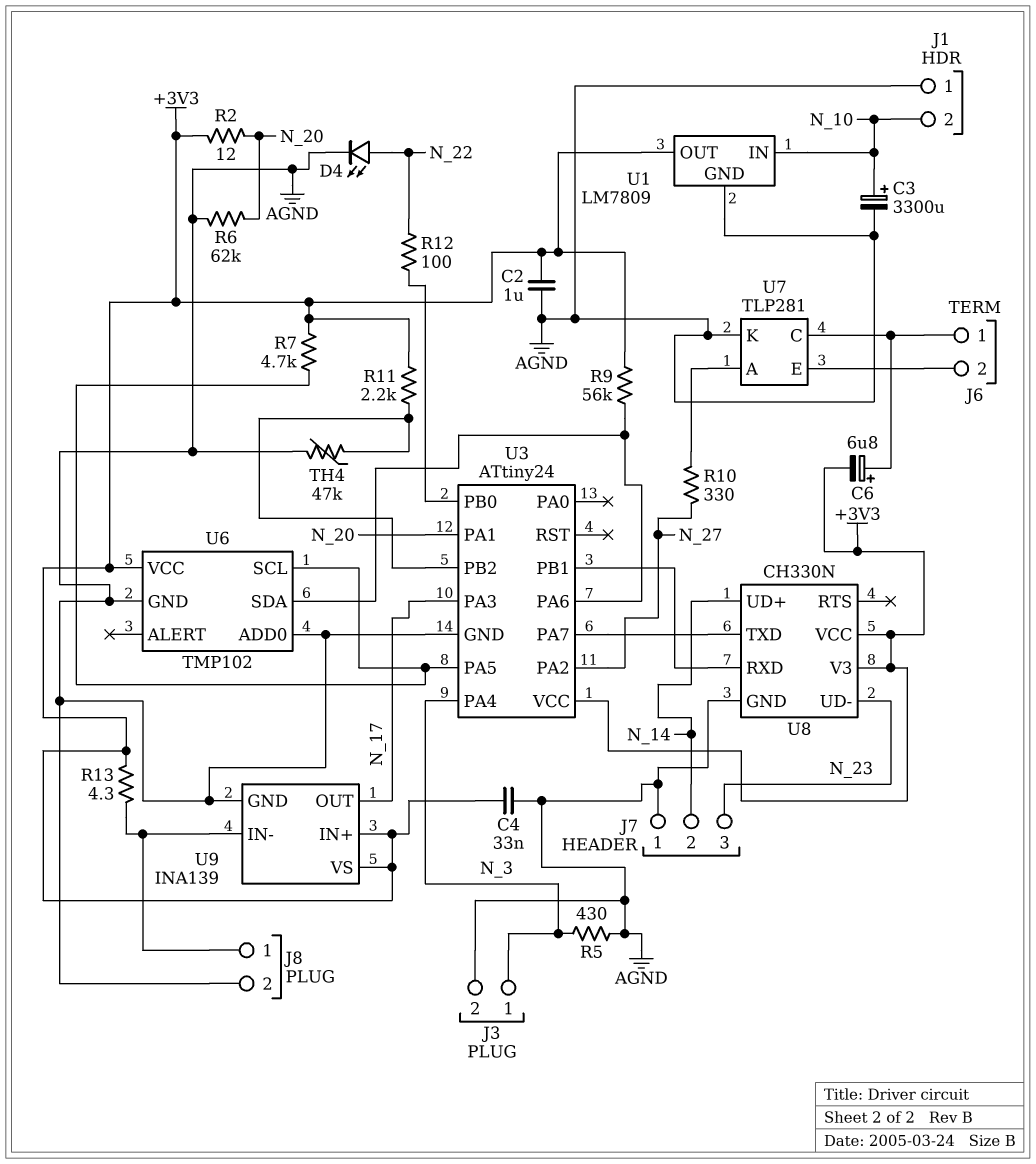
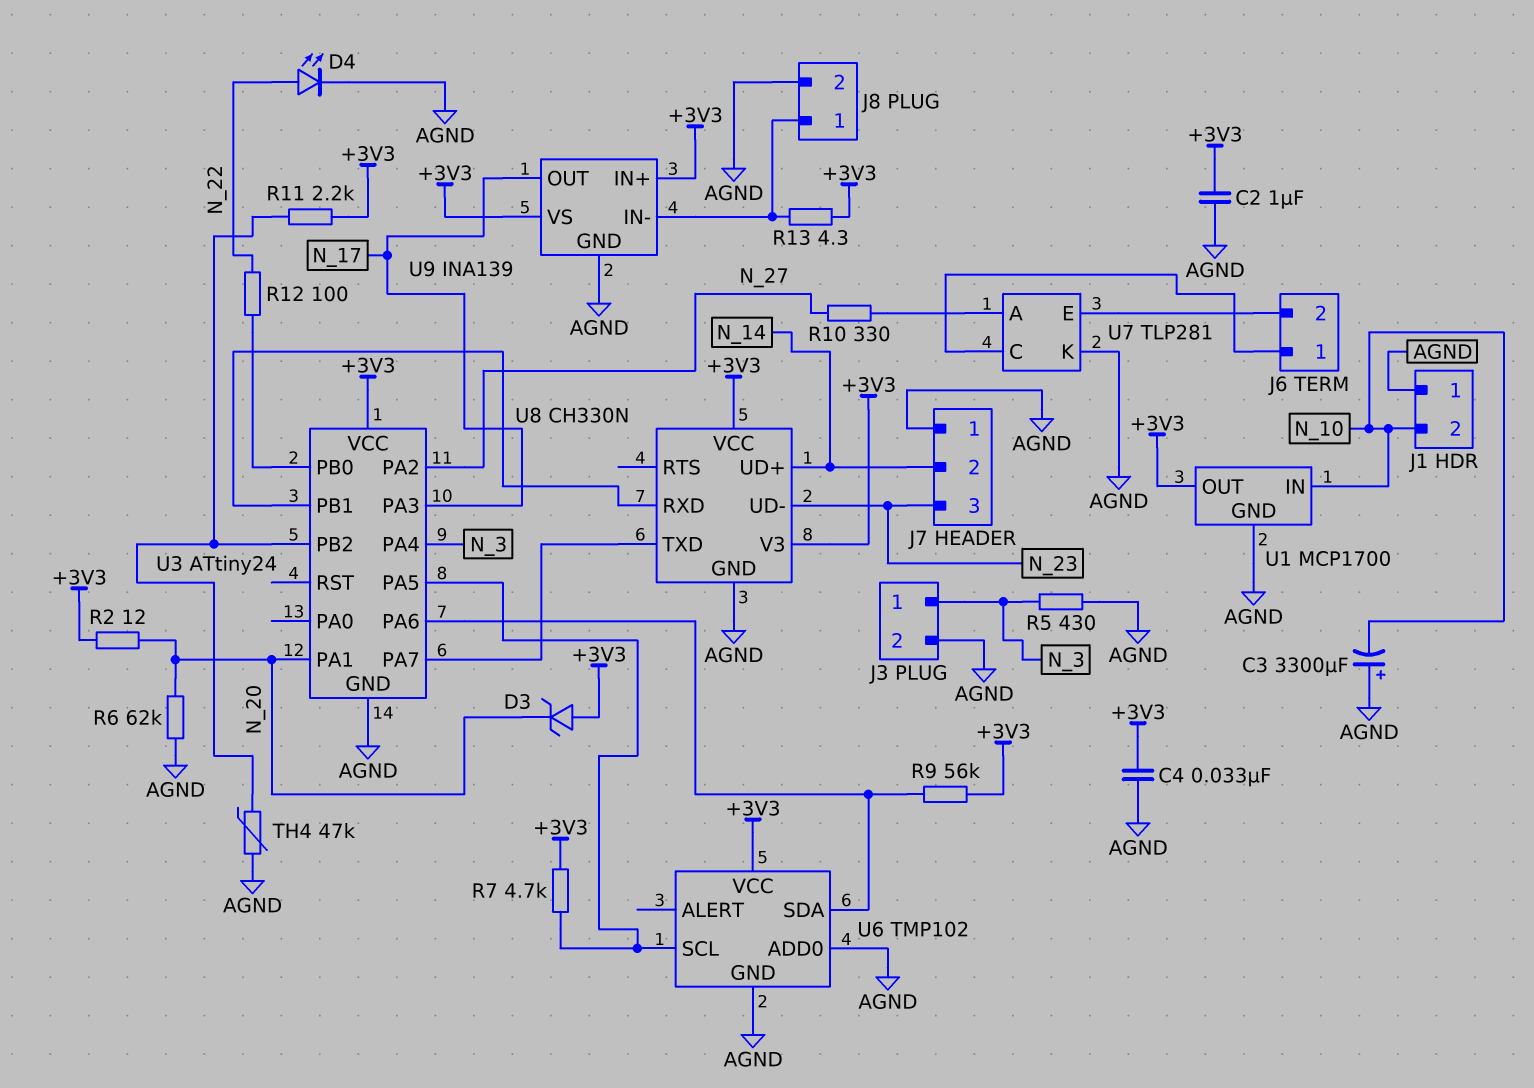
C3: 3300uF (plus N_10, minus AGND) -> 3300uF (plus AGND, minus N_10)
C6: 6.8uF (plus J6/1, minus +3V3) -> none
D3: none -> zener (A +3V3, K N_20)
U1: LM7809 -> MCP1700

